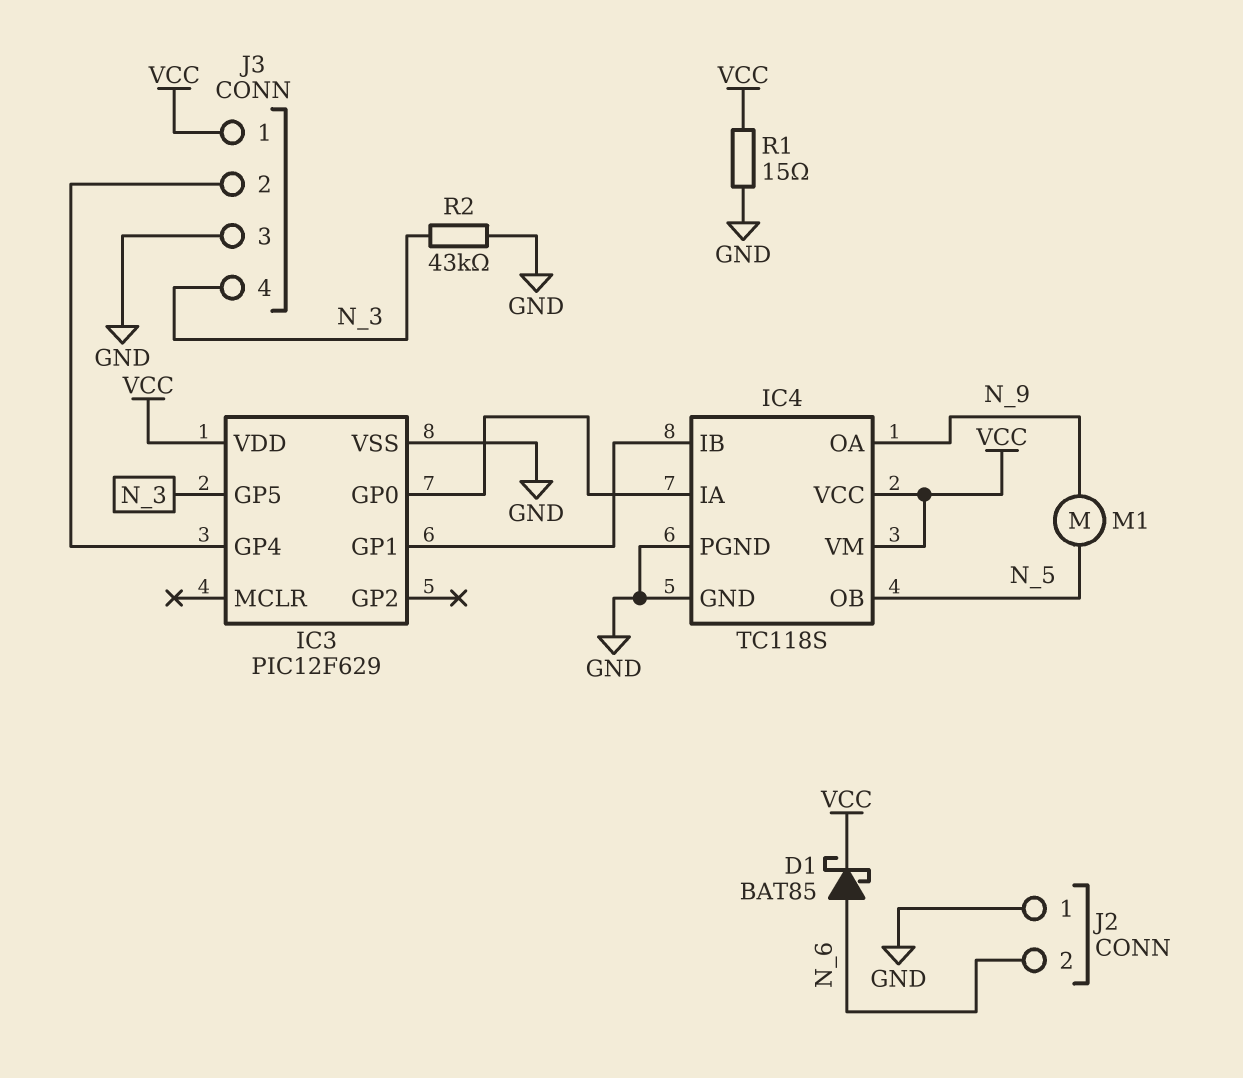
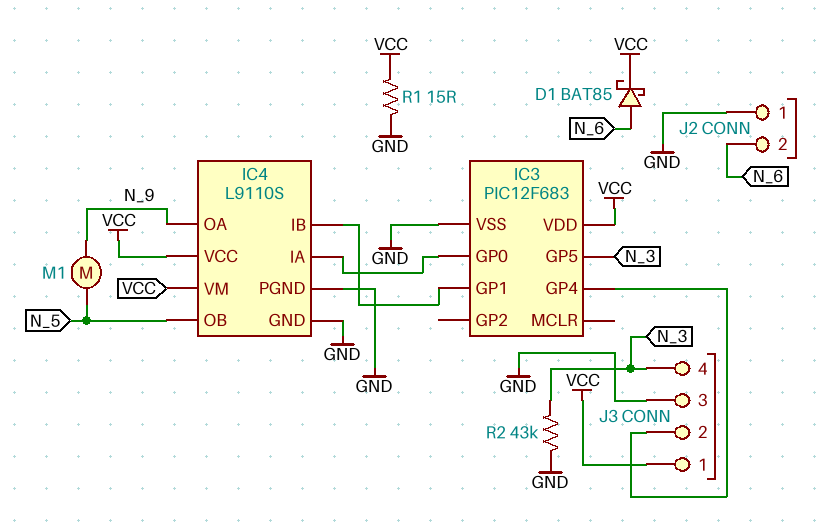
IC3: PIC12F629 -> PIC12F683
IC4: TC118S -> L9110S

